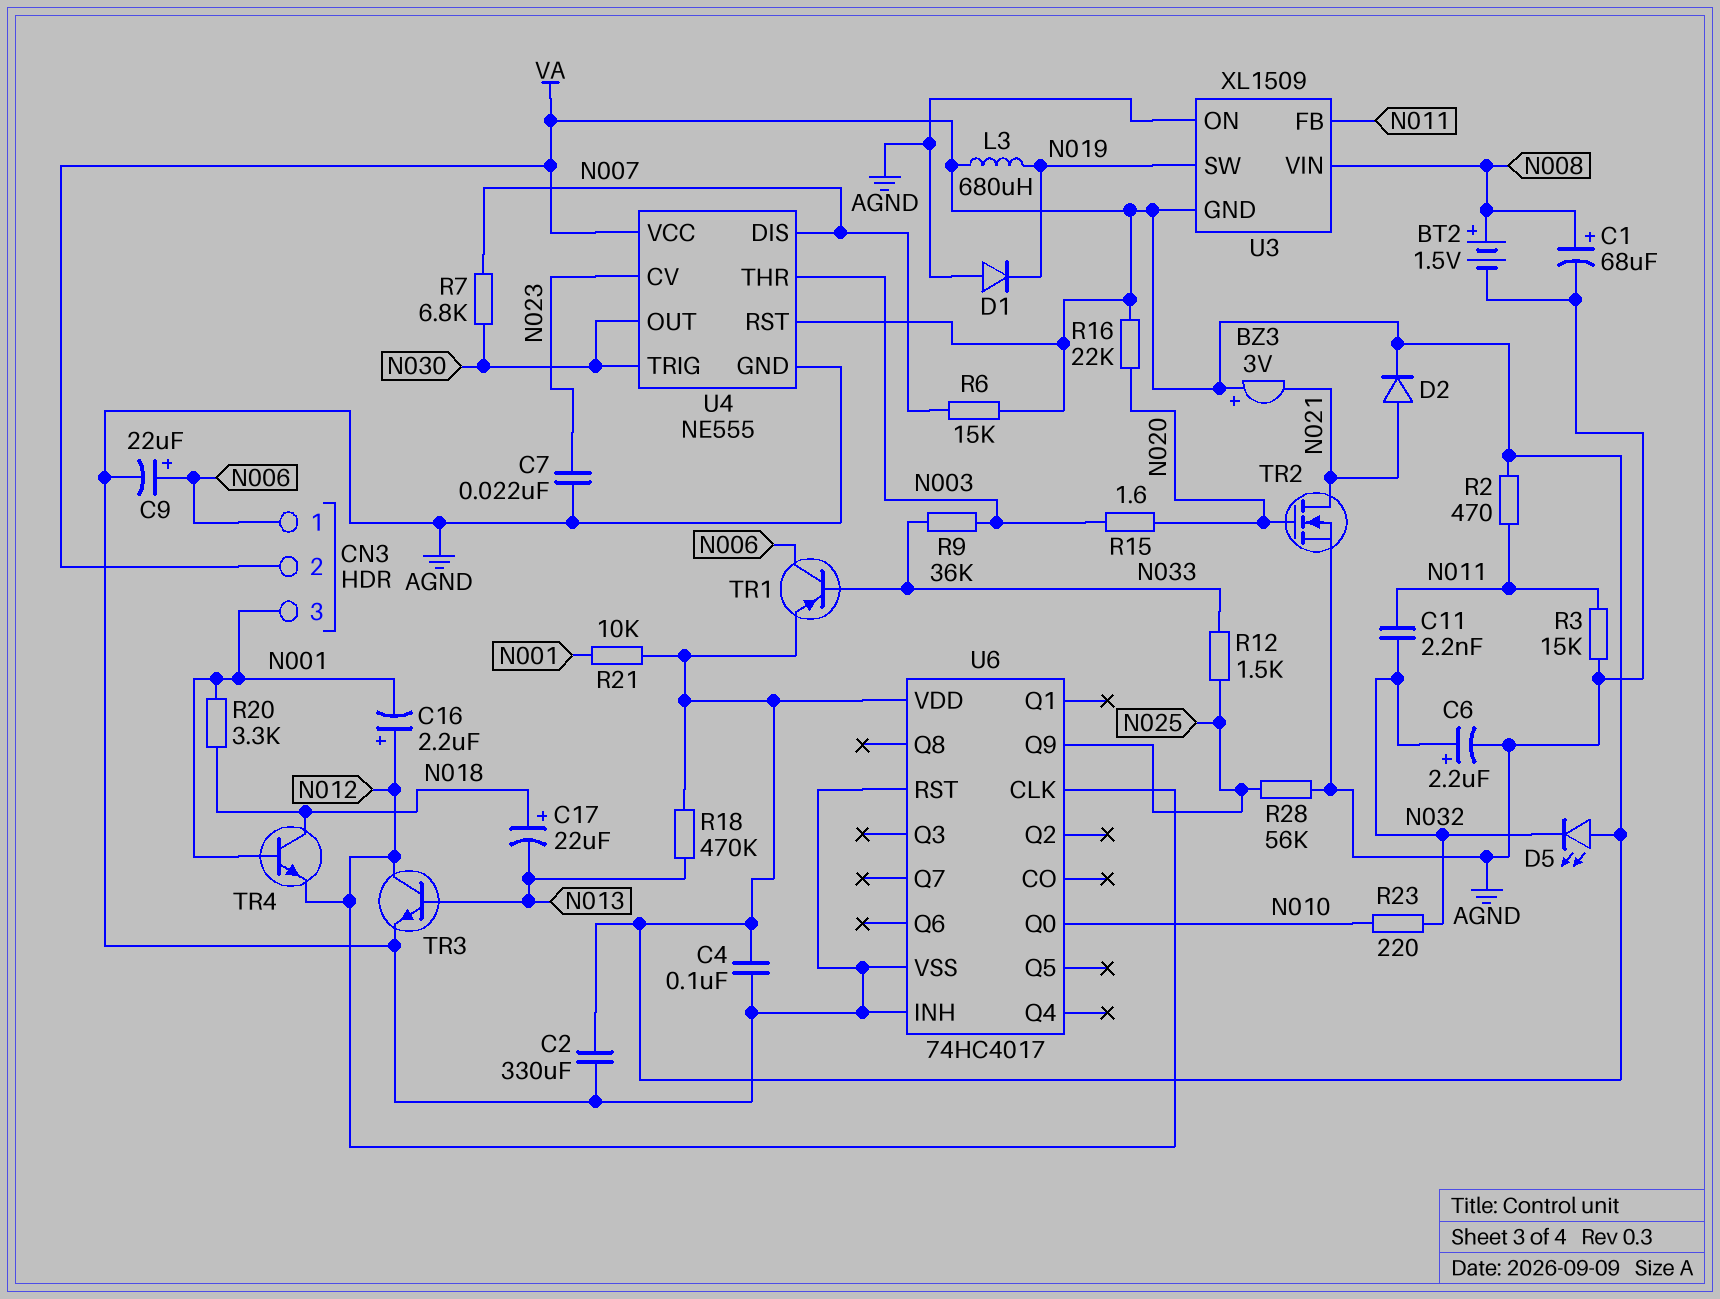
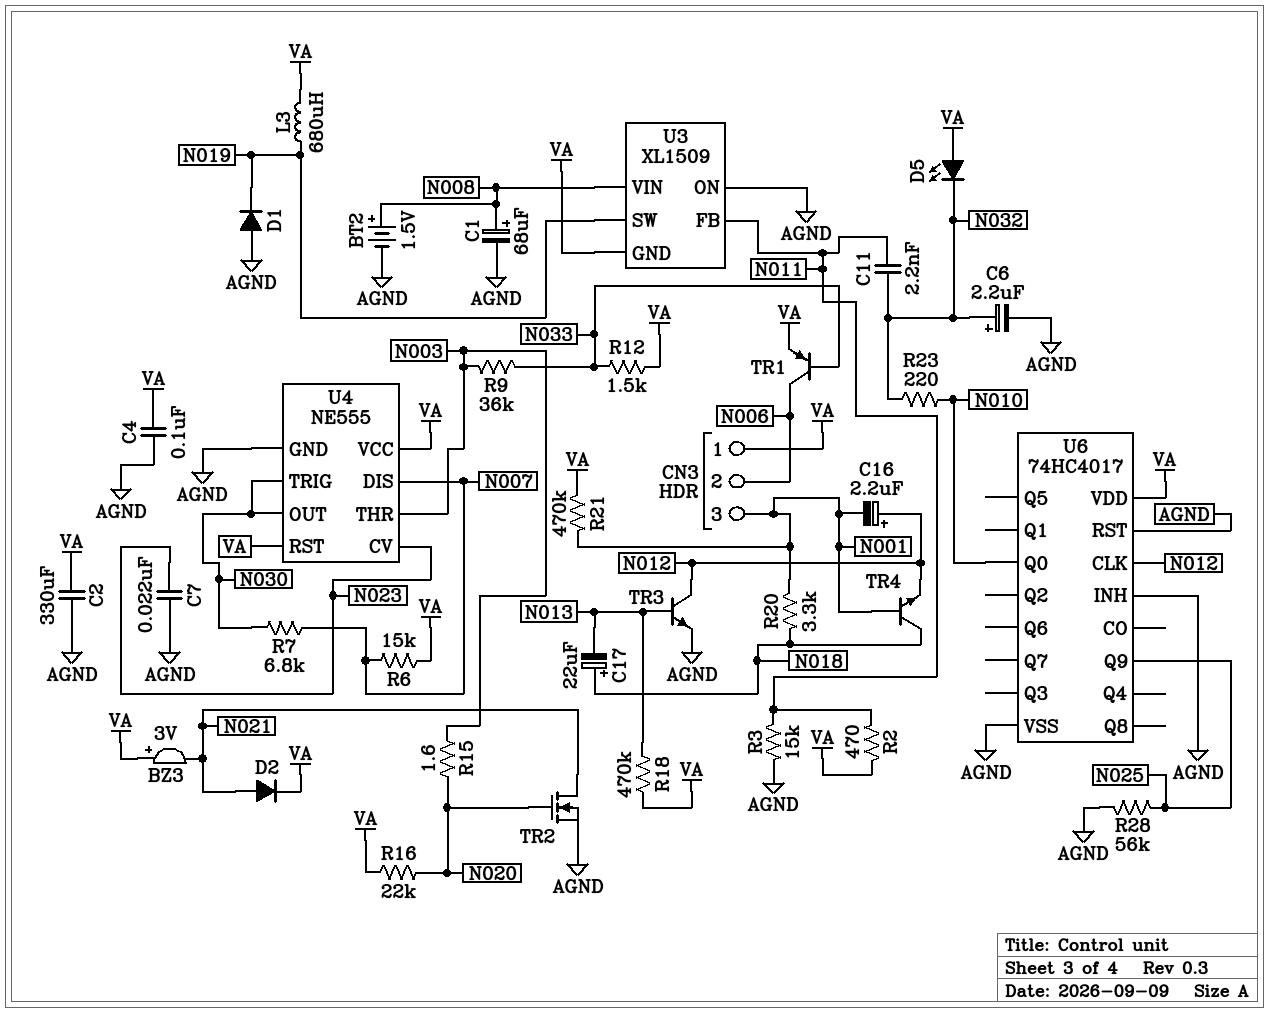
C9: 22uF (plus N006, minus AGND) -> none
CN3 pin 1: N006 -> VA
CN3 pin 2: VA -> N006
R12: 1.5k (N025, N033) -> 1.5k (N033, VA)
R21: 10k (N001, VA) -> 470k (N001, VA)

